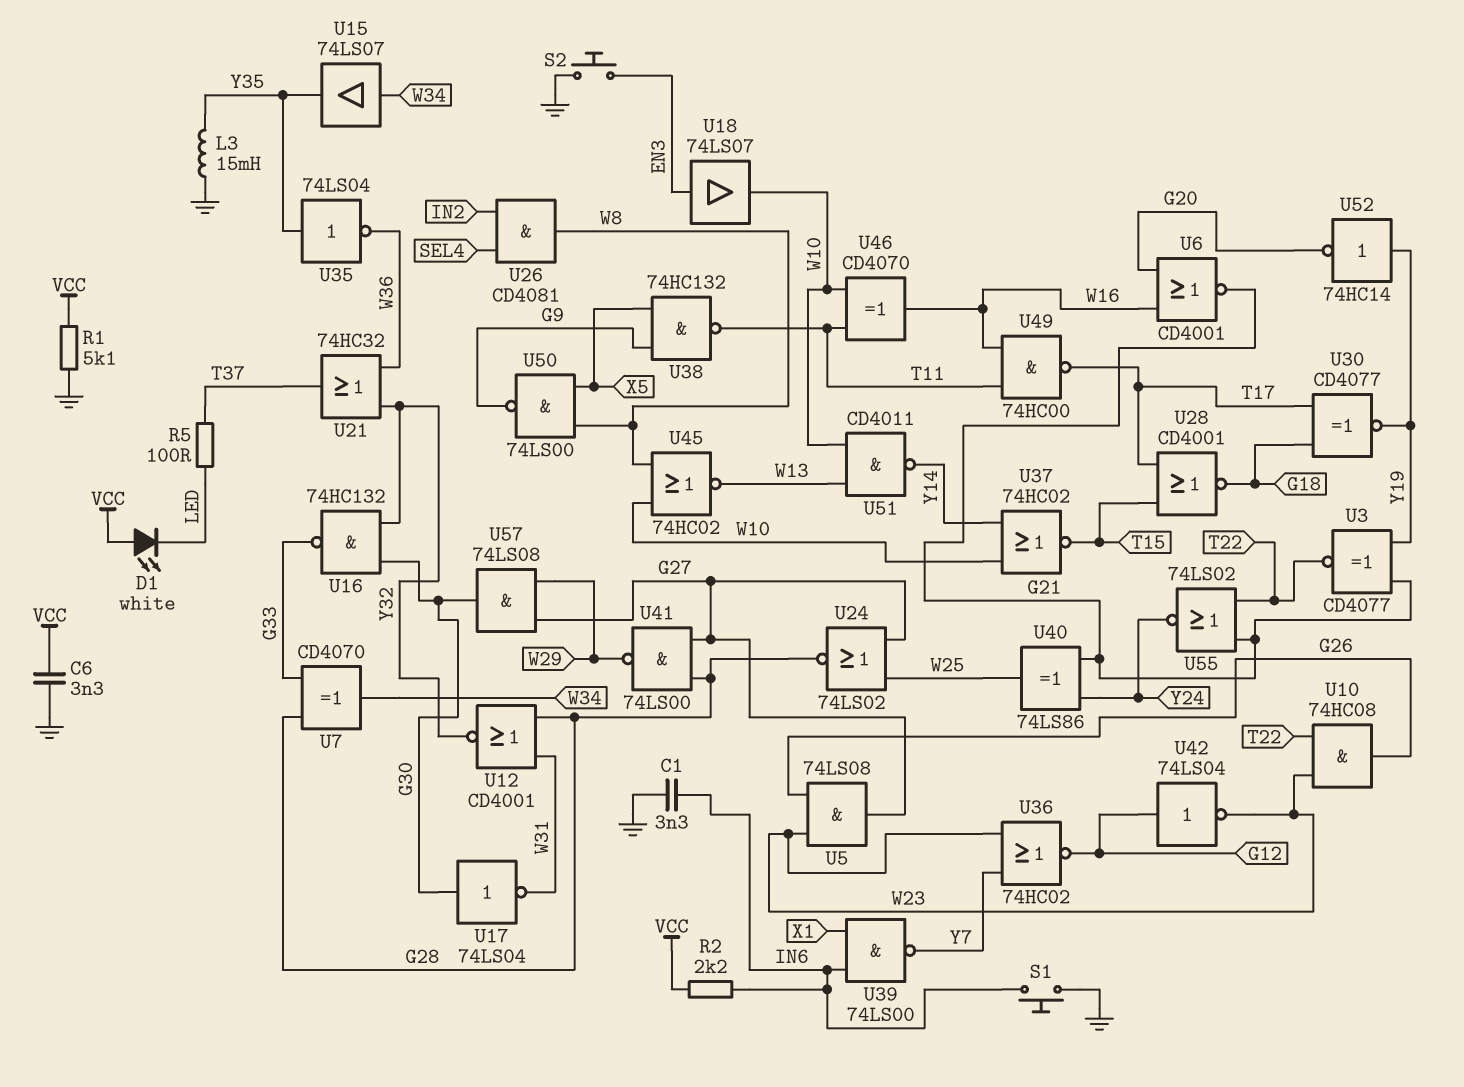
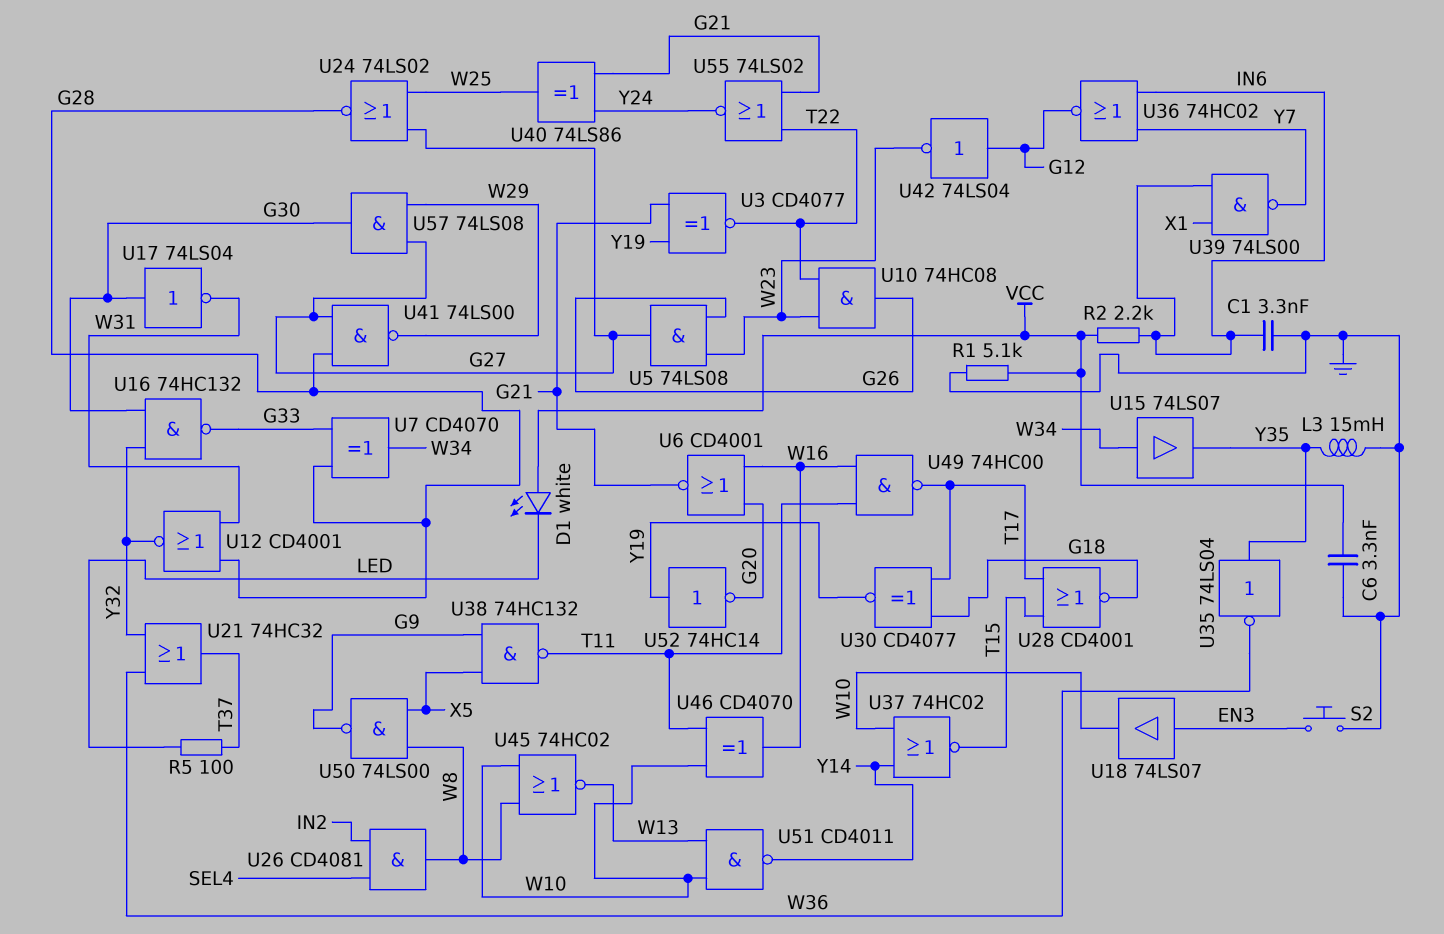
S1: button (GND, IN6) -> none
U36: NOR 74HC02 (in W23, in Y7, out G12) -> NOR 74HC02 (in IN6, in Y7, out G12)

